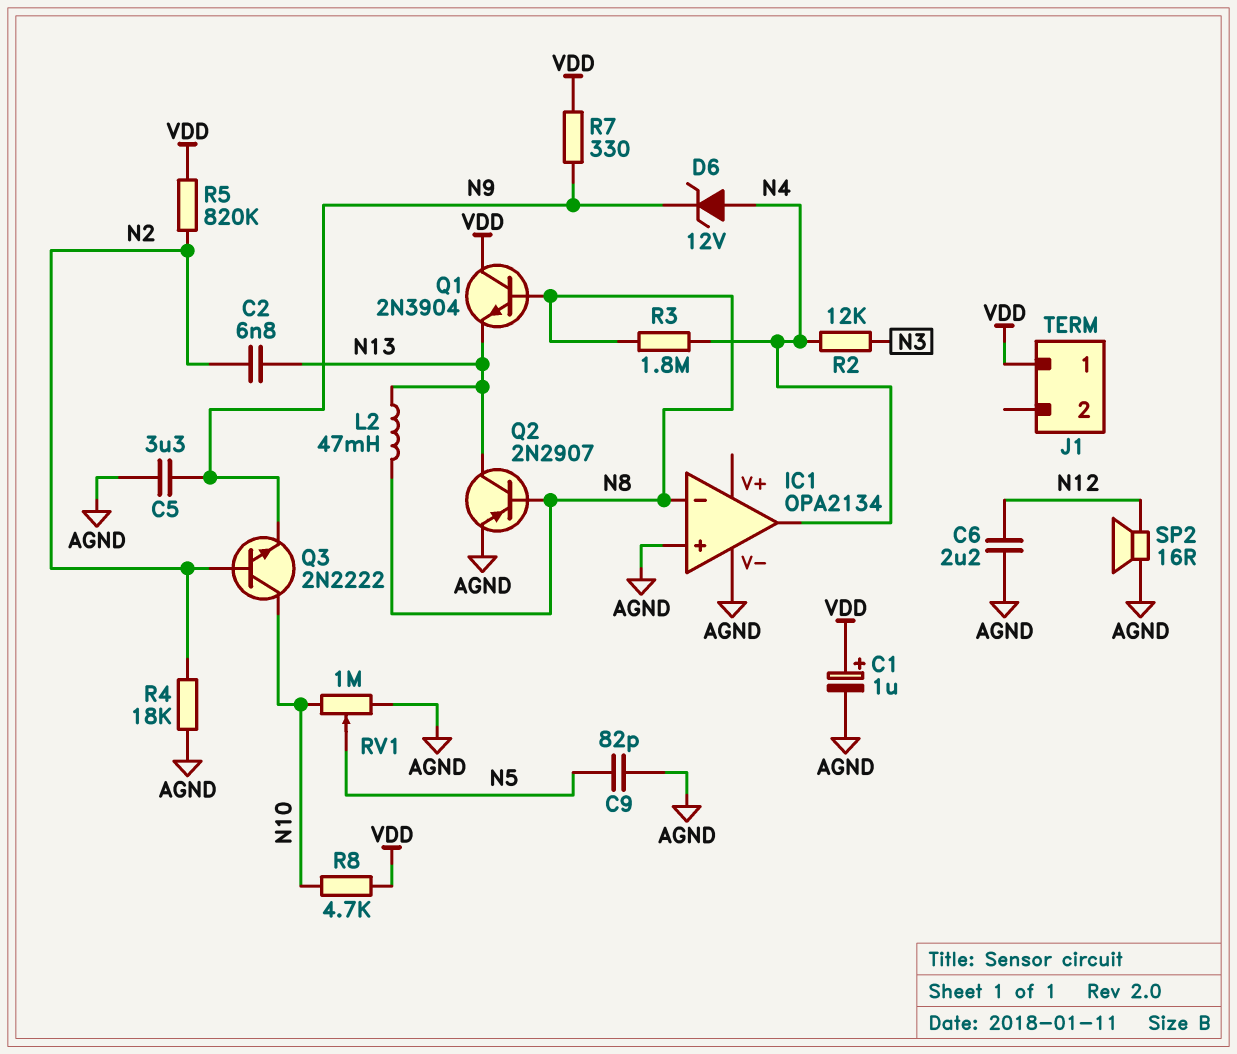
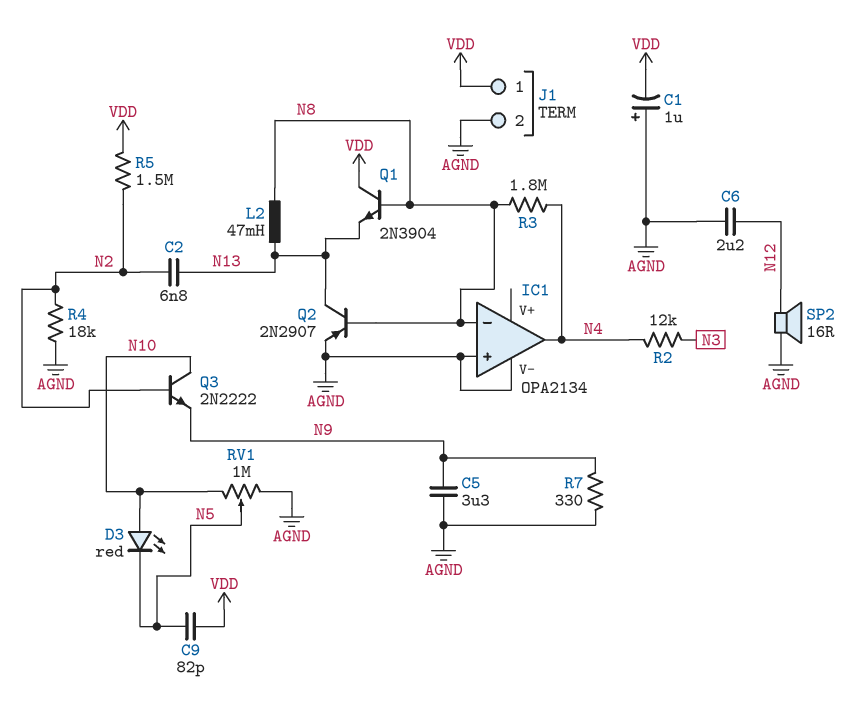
C1: 1uF (plus VDD, minus AGND) -> 1uF (plus AGND, minus VDD)
C9: 82pF (AGND, N5) -> 82pF (N5, VDD)
D3: none -> LED red (A N10, K N5)
D6: zener 12V (A N4, K N9) -> none
J1 pin 2: none -> AGND
R5: 820k (N2, VDD) -> 1.5M (N2, VDD)
R7: 330 (N9, VDD) -> 330 (AGND, N9)
R8: 4.7k (N10, VDD) -> none

